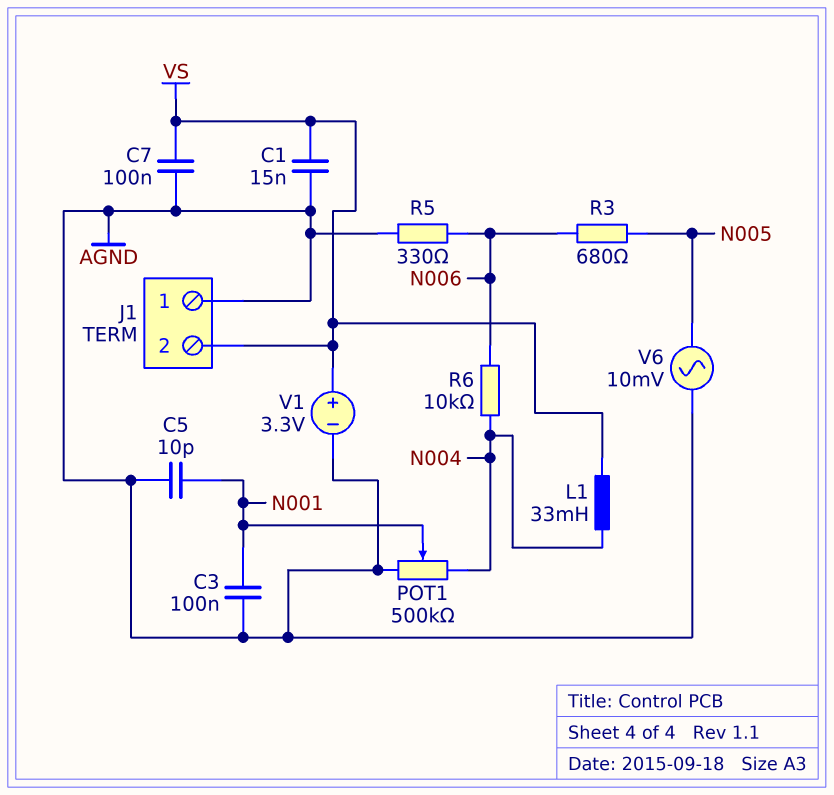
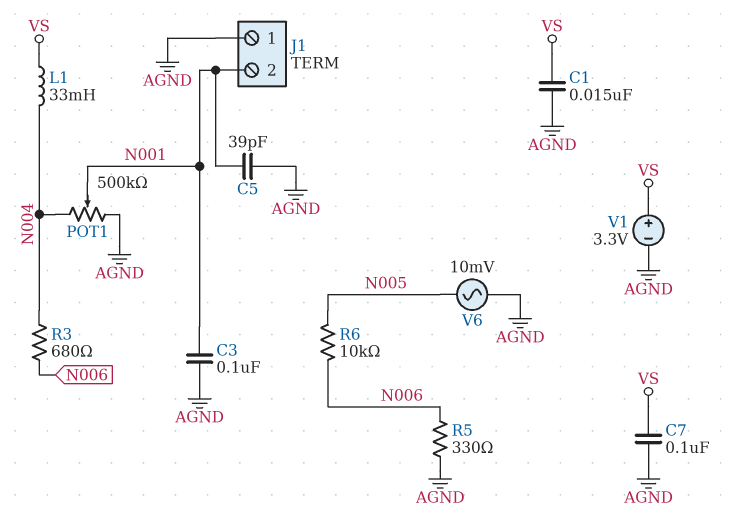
C5: 10pF (AGND, N001) -> 39pF (AGND, N001)
J1 pin 2: VS -> N001
R3: 680 (N005, N006) -> 680 (N004, N006)
R6: 10k (N004, N006) -> 10k (N005, N006)

